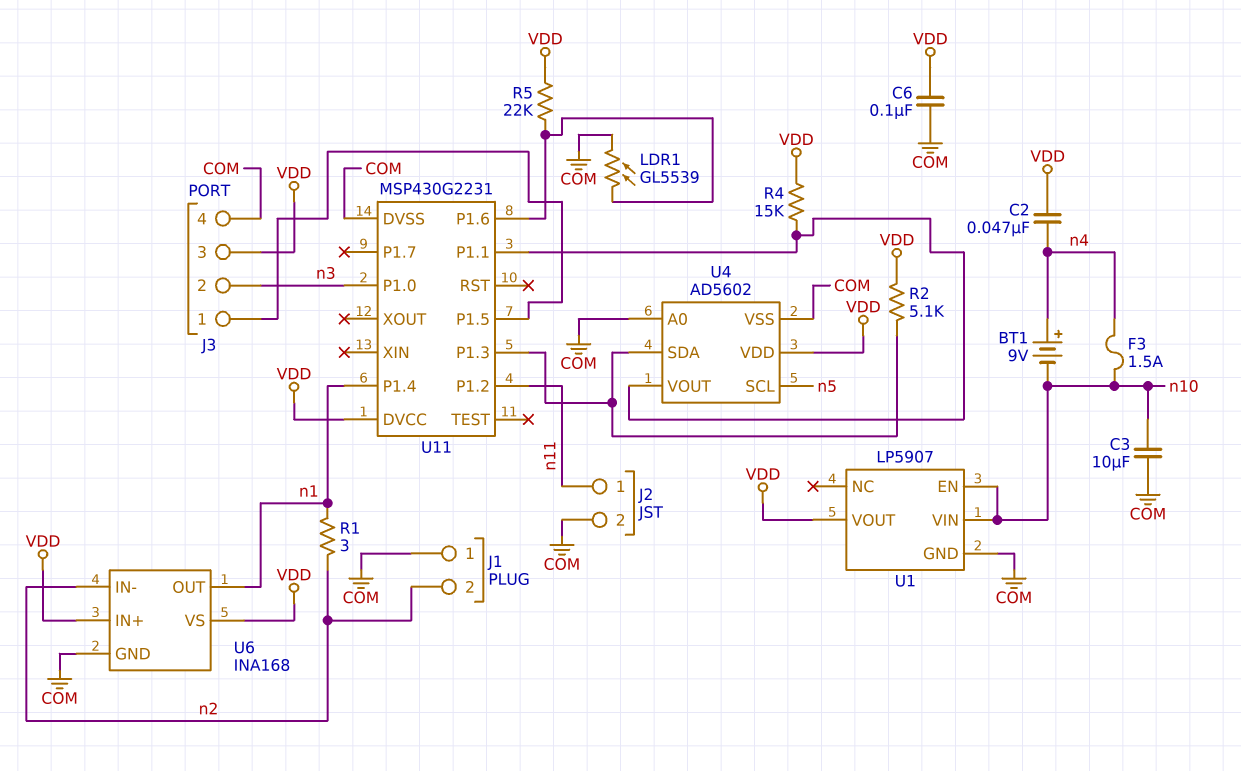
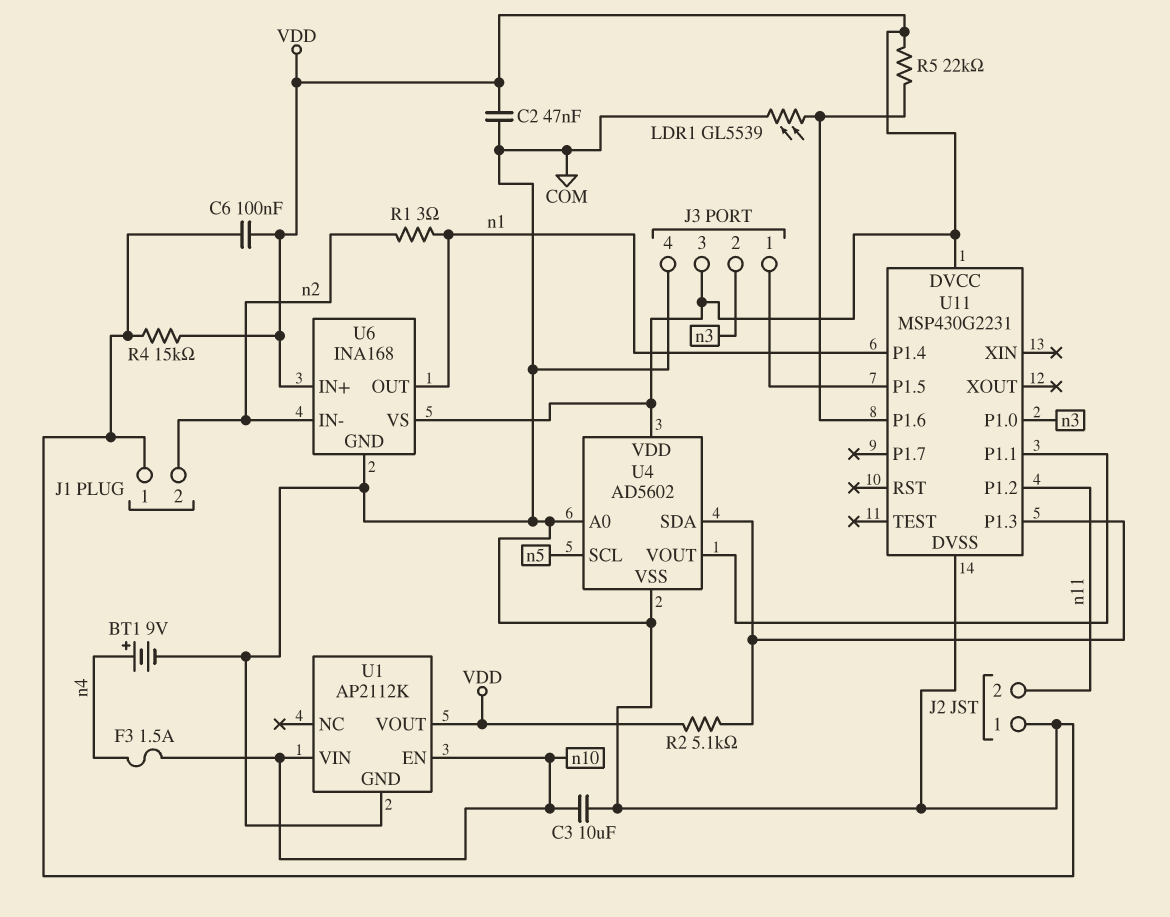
BT1: 9V (plus n4, minus n10) -> 9V (plus n4, minus COM)
C2: 47nF (VDD, n4) -> 47nF (COM, VDD)
J2 pin 1: n11 -> COM
J2 pin 2: COM -> n11
R4: 15k (U4/VOUT, VDD) -> 15k (COM, VDD)
U1: LP5907 -> AP2112K

